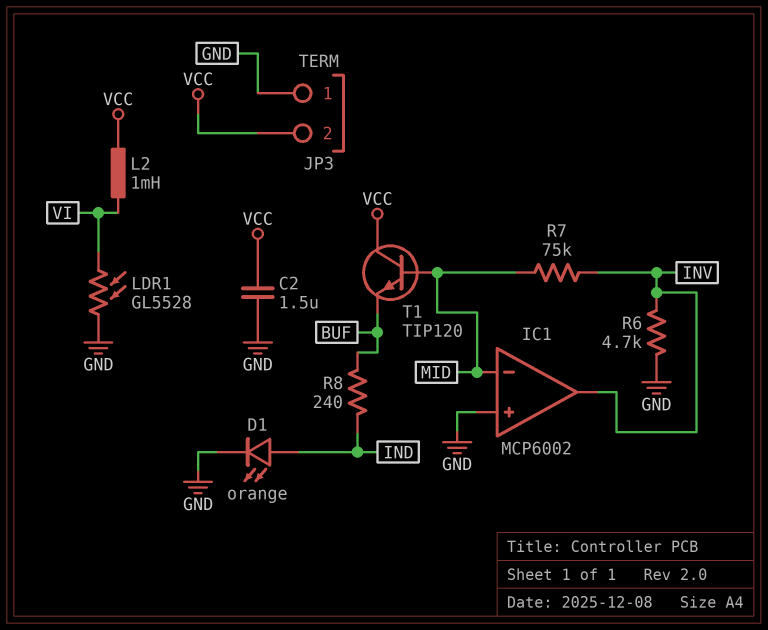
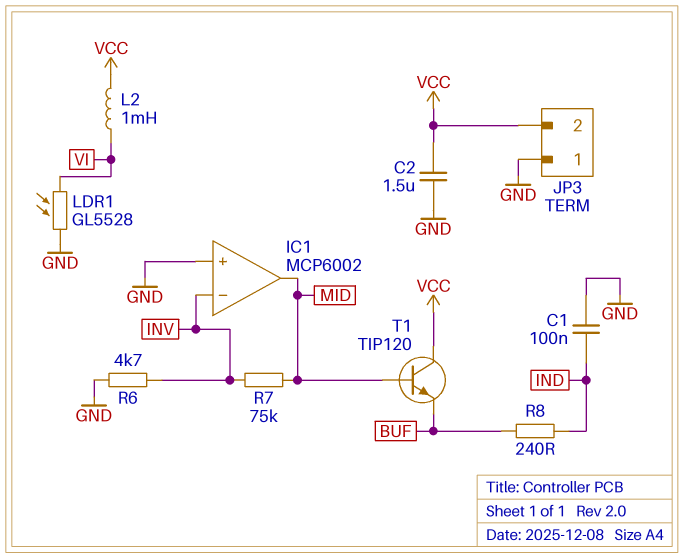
C1: none -> 100nF (GND, IND)
D1: LED orange (A IND, K GND) -> none
IC1 pin in-: MID -> INV
IC1 pin out: INV -> MID

